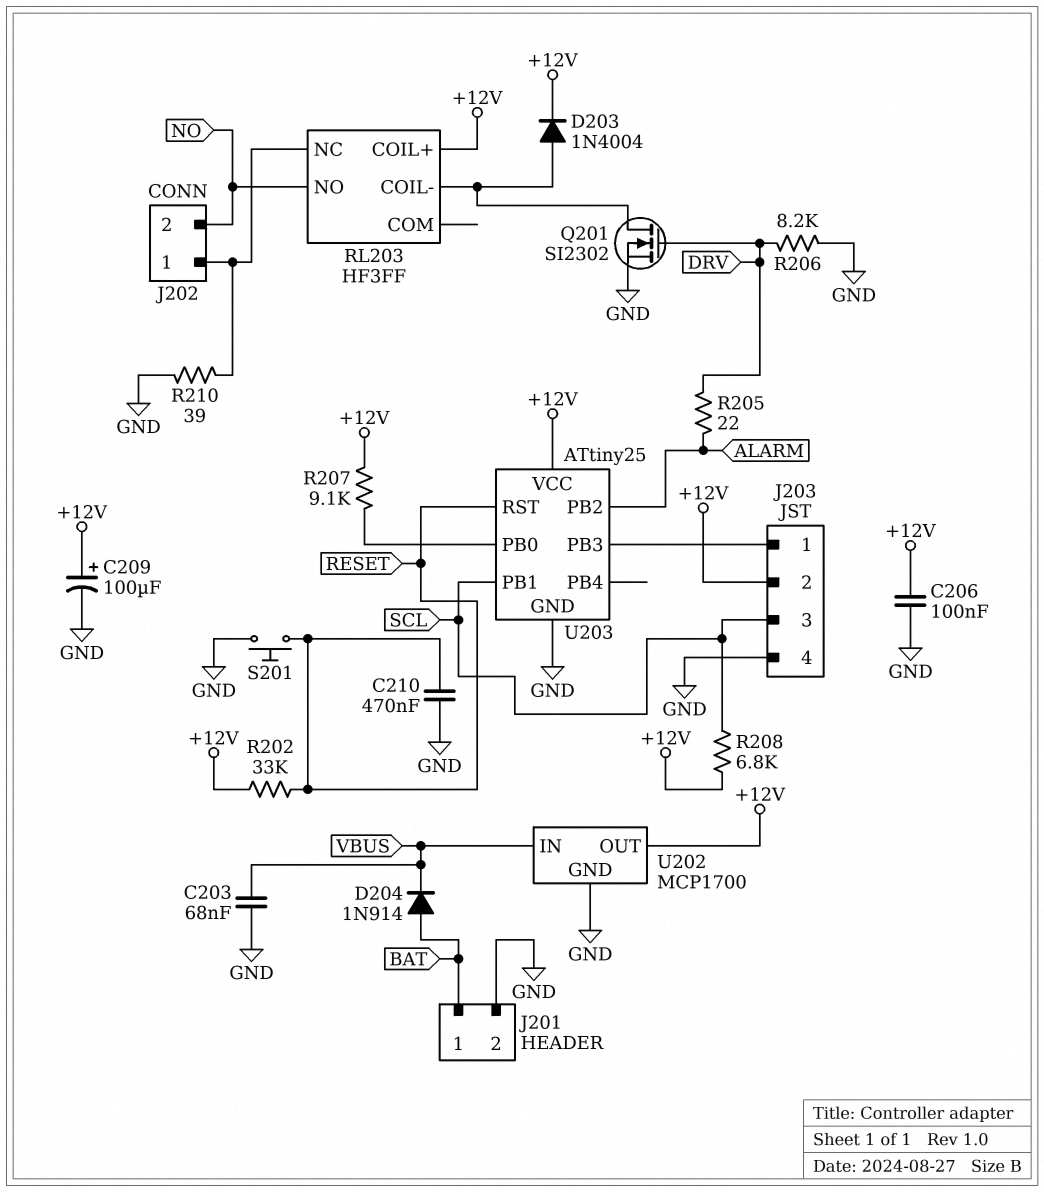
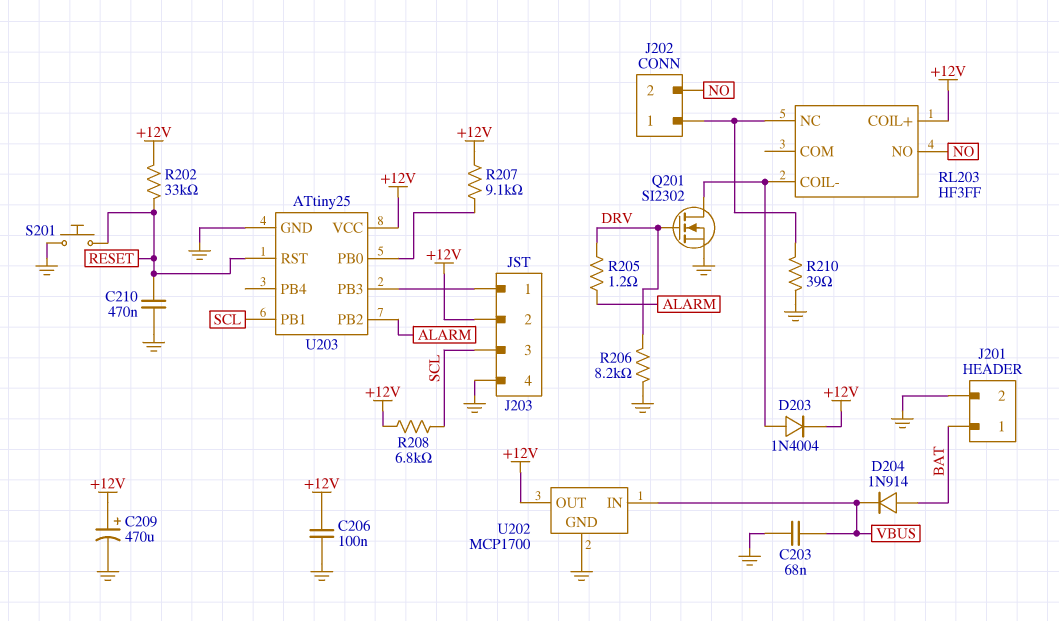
C209: 100uF (plus +12V, minus GND) -> 470uF (plus +12V, minus GND)
R205: 22 (ALARM, DRV) -> 1.2 (ALARM, DRV)

